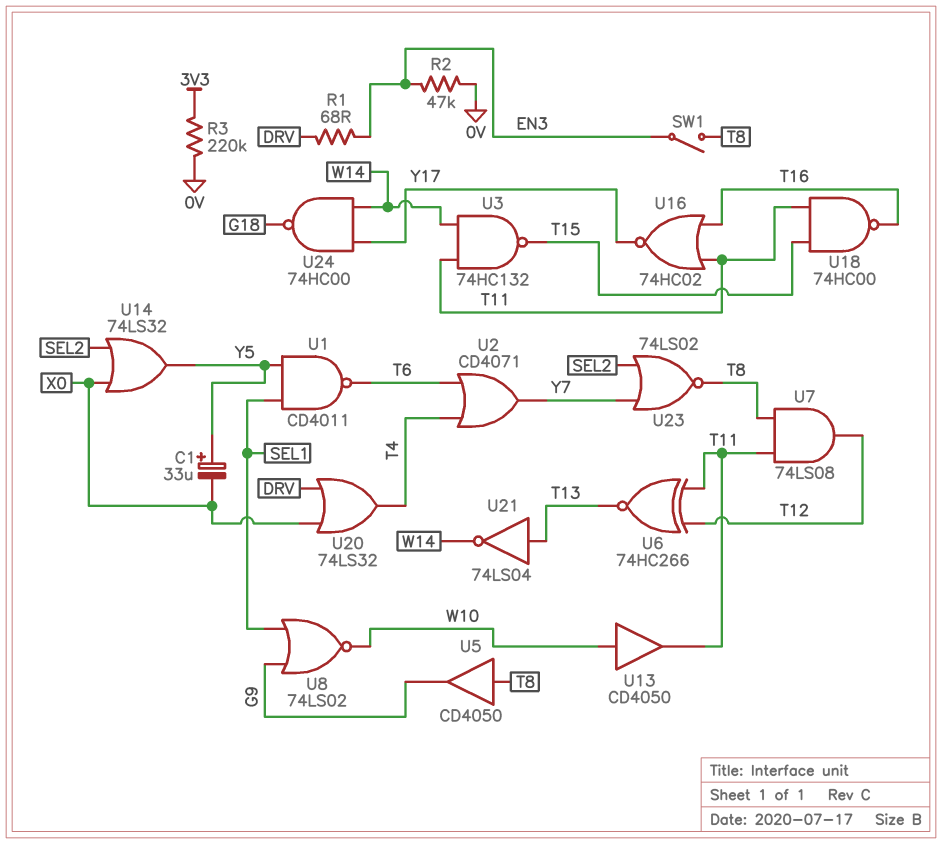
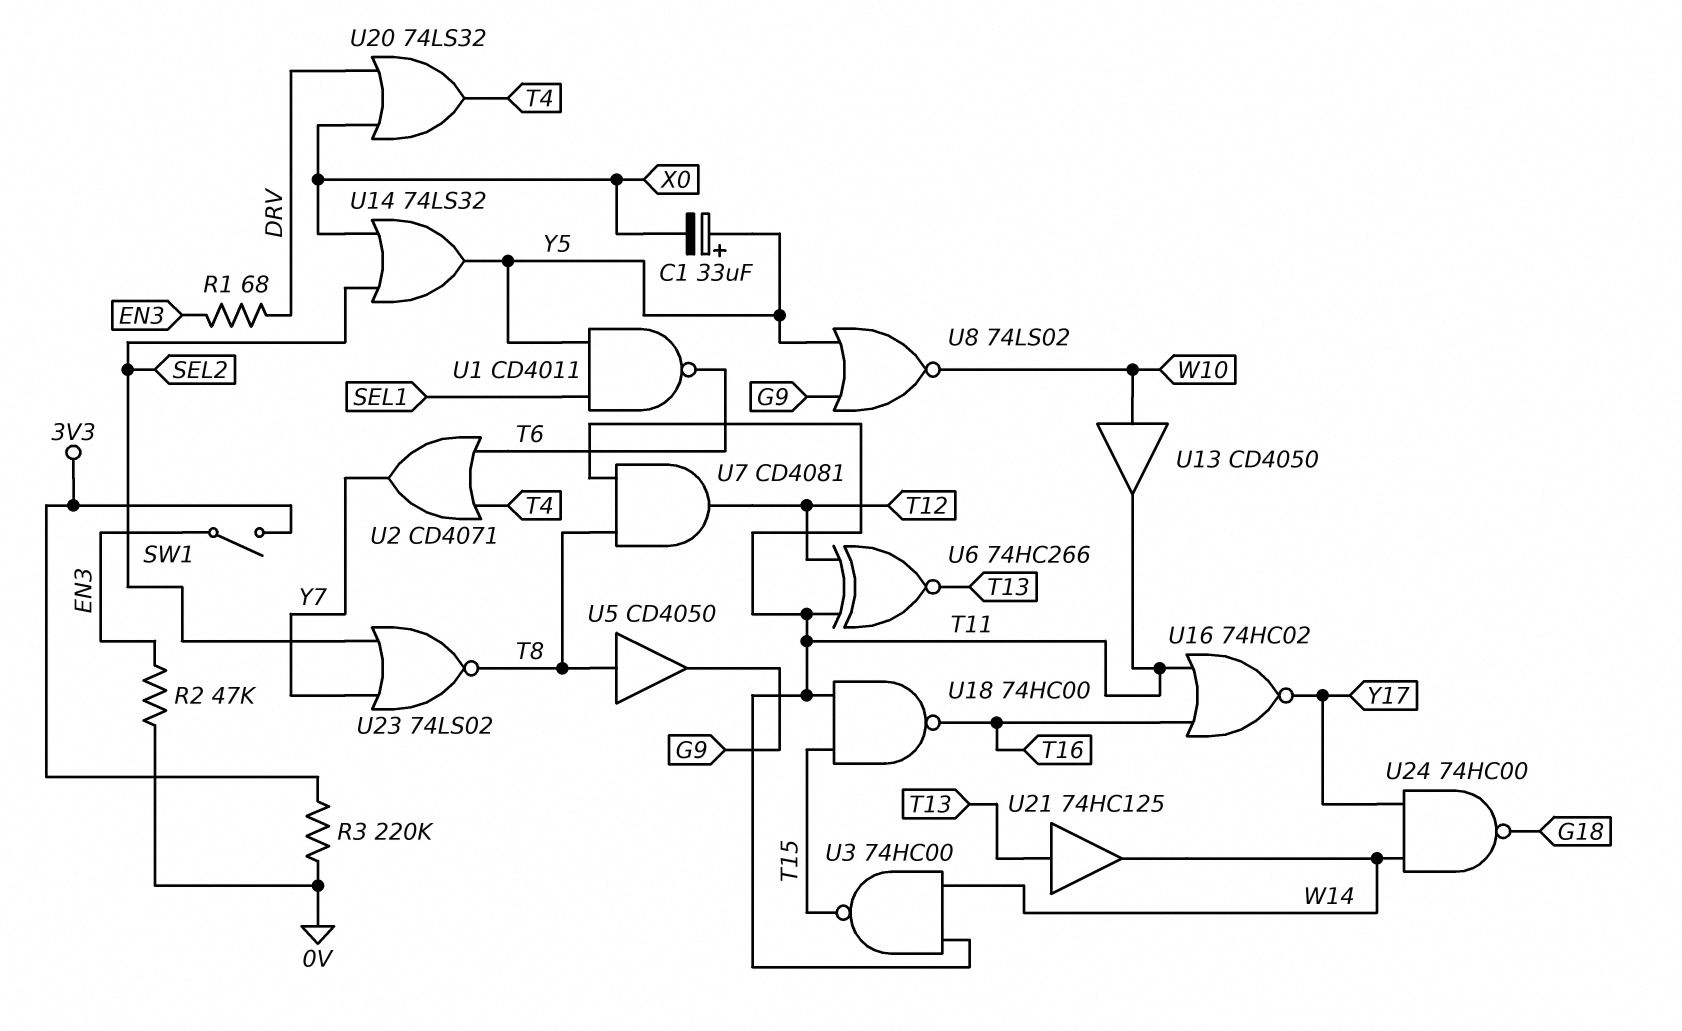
SW1: switch (EN3, T8) -> switch (3V3, EN3)
U3: NAND 74HC132 (in T11, in W14, out T15) -> NAND 74HC00 (in T11, in W14, out T15)
U7: AND 74LS08 (in T8, in T11, out T12) -> AND CD4081 (in T8, in T11, out T12)
U8: NOR 74LS02 (in G9, in SEL1, out W10) -> NOR 74LS02 (in G9, in Y5, out W10)
U21: NOT 74LS04 (in T13, out W14) -> buffer 74HC125 (in T13, out W14)

